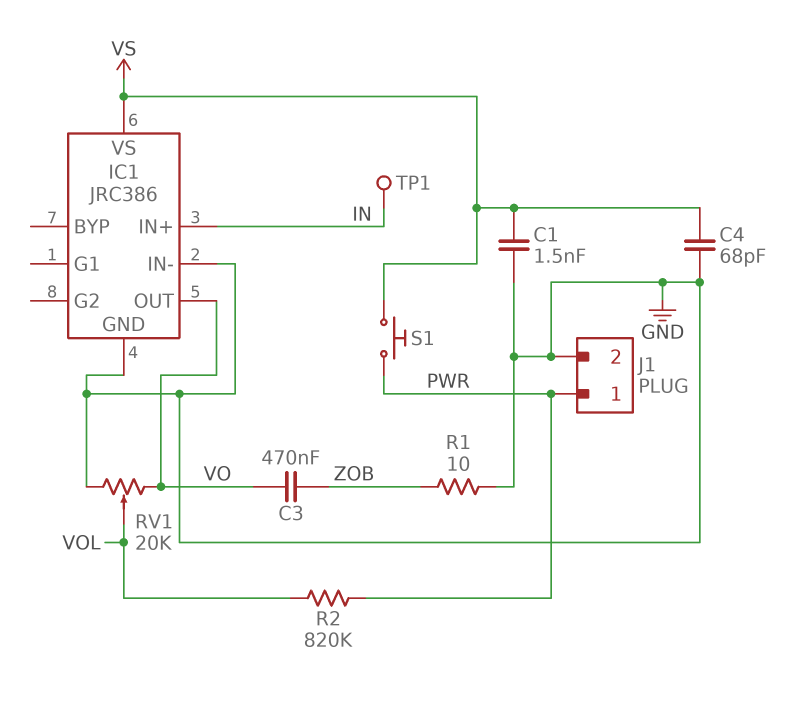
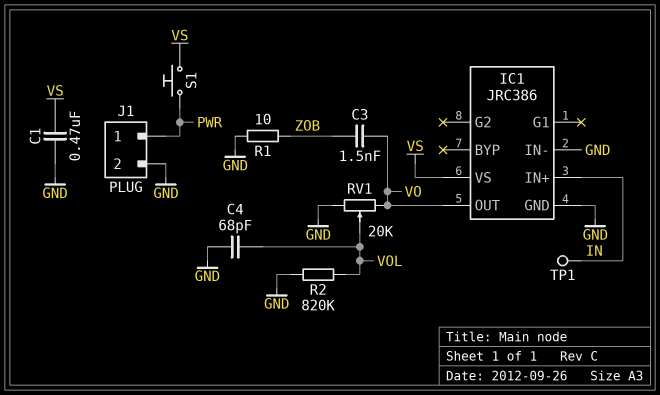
C1: 1.5nF (GND, VS) -> 470nF (GND, VS)
C3: 470nF (VO, ZOB) -> 1.5nF (VO, ZOB)
C4: 68pF (GND, VS) -> 68pF (GND, VOL)
R2: 820k (PWR, VOL) -> 820k (GND, VOL)

